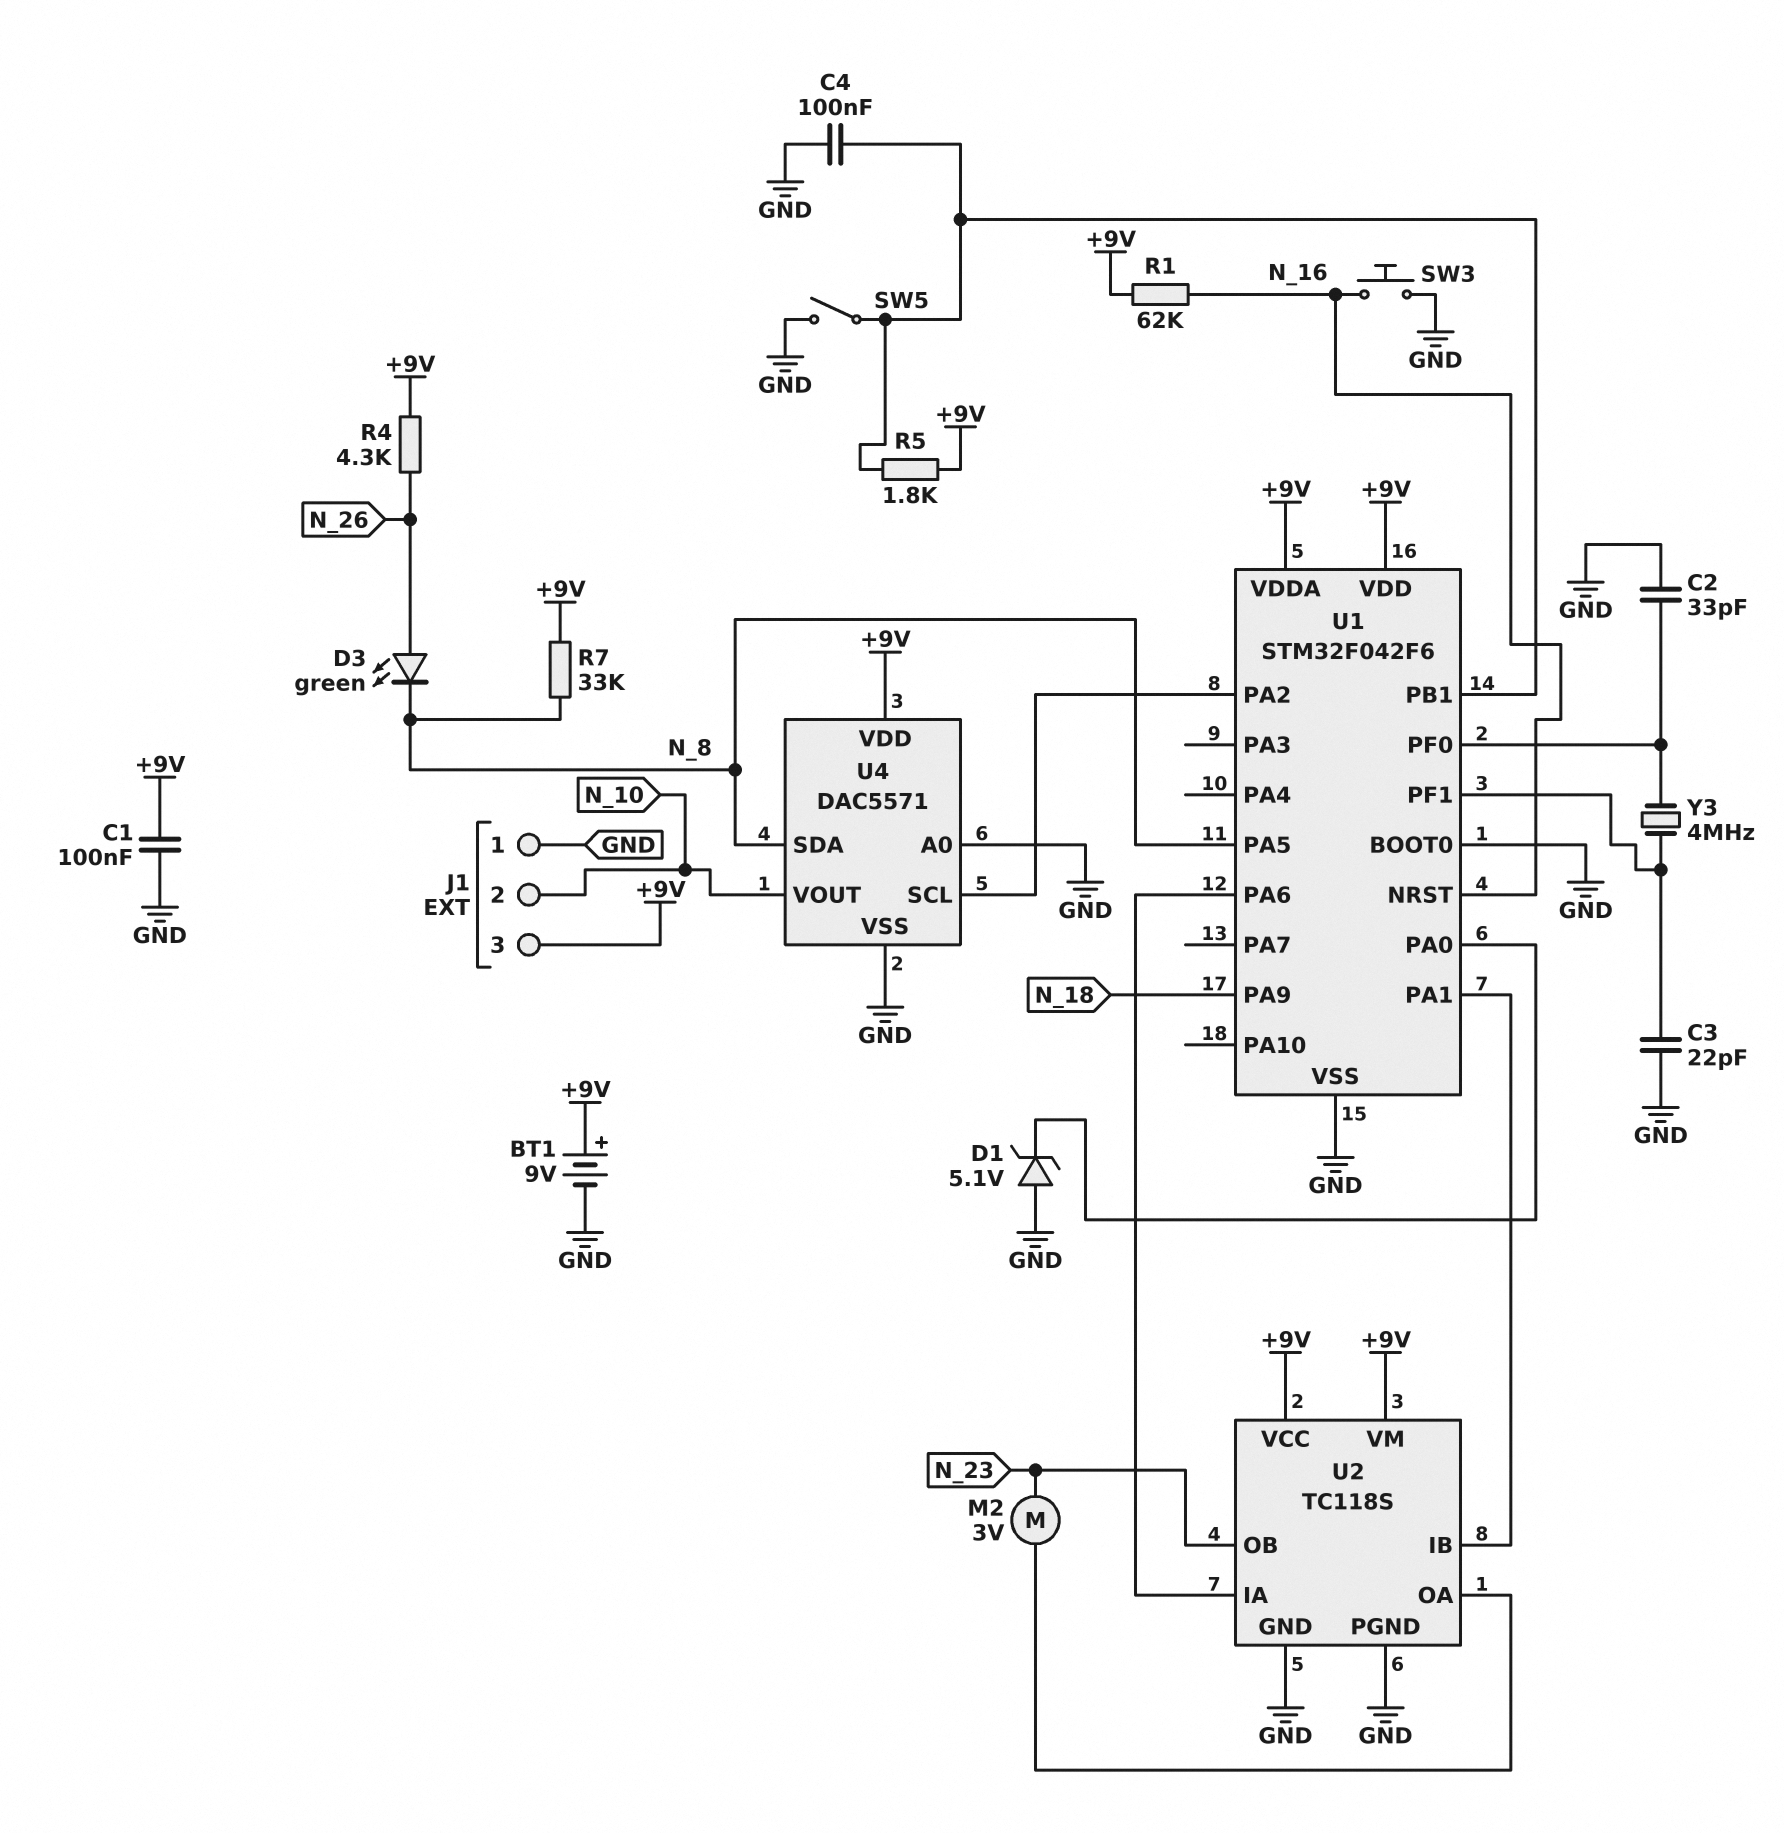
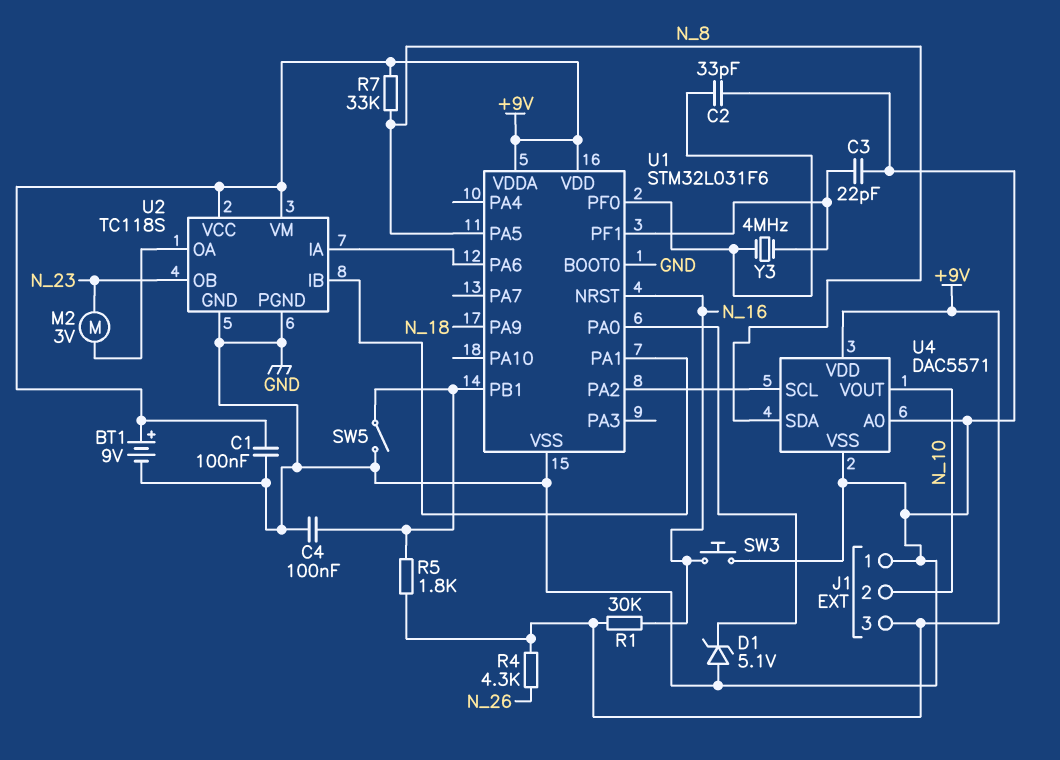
D3: LED green (A N_26, K N_8) -> none
R1: 62k (+9V, N_16) -> 30k (+9V, N_16)
U1: STM32F042F6 -> STM32L031F6

